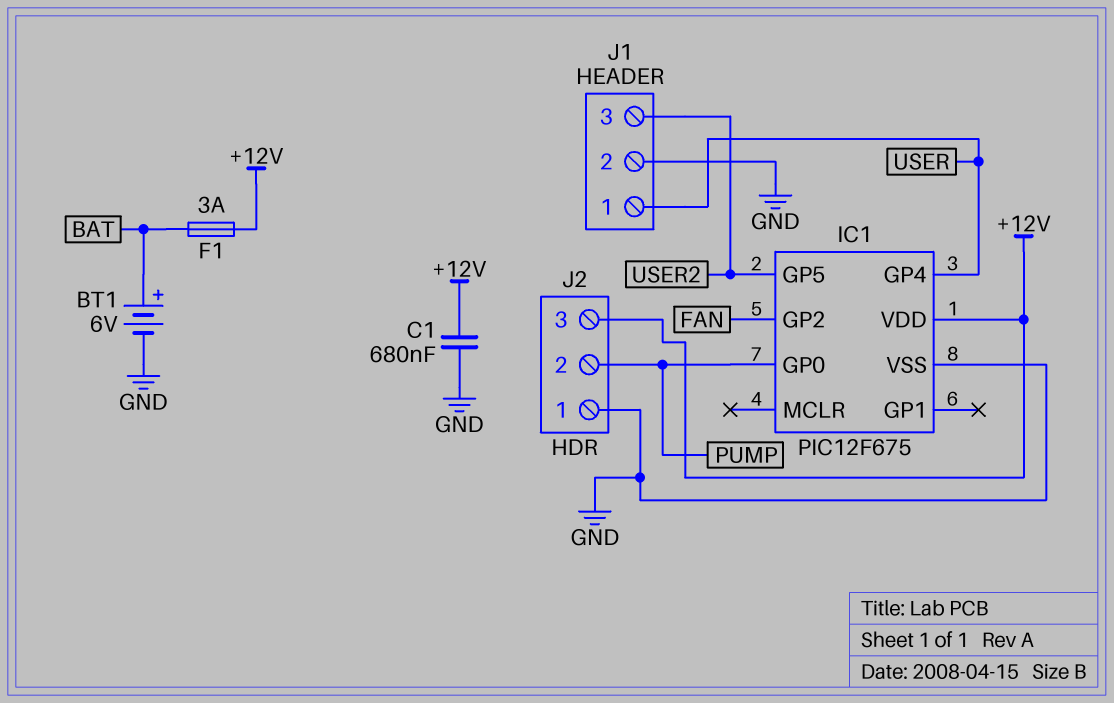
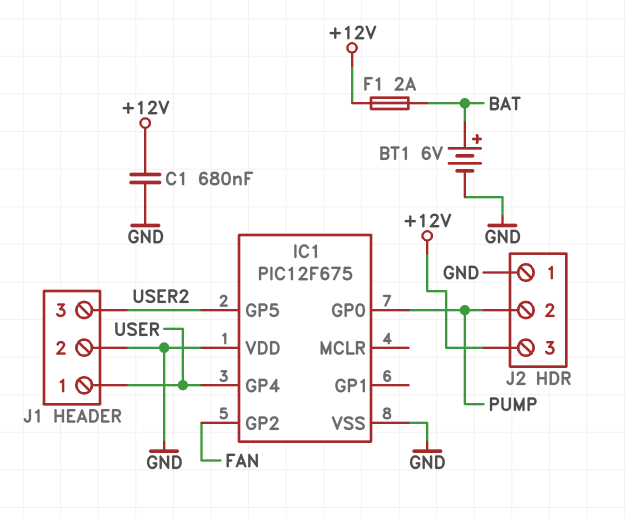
F1: 3A (+12V, BAT) -> 2A (+12V, BAT)
IC1 pin VDD: +12V -> GND

